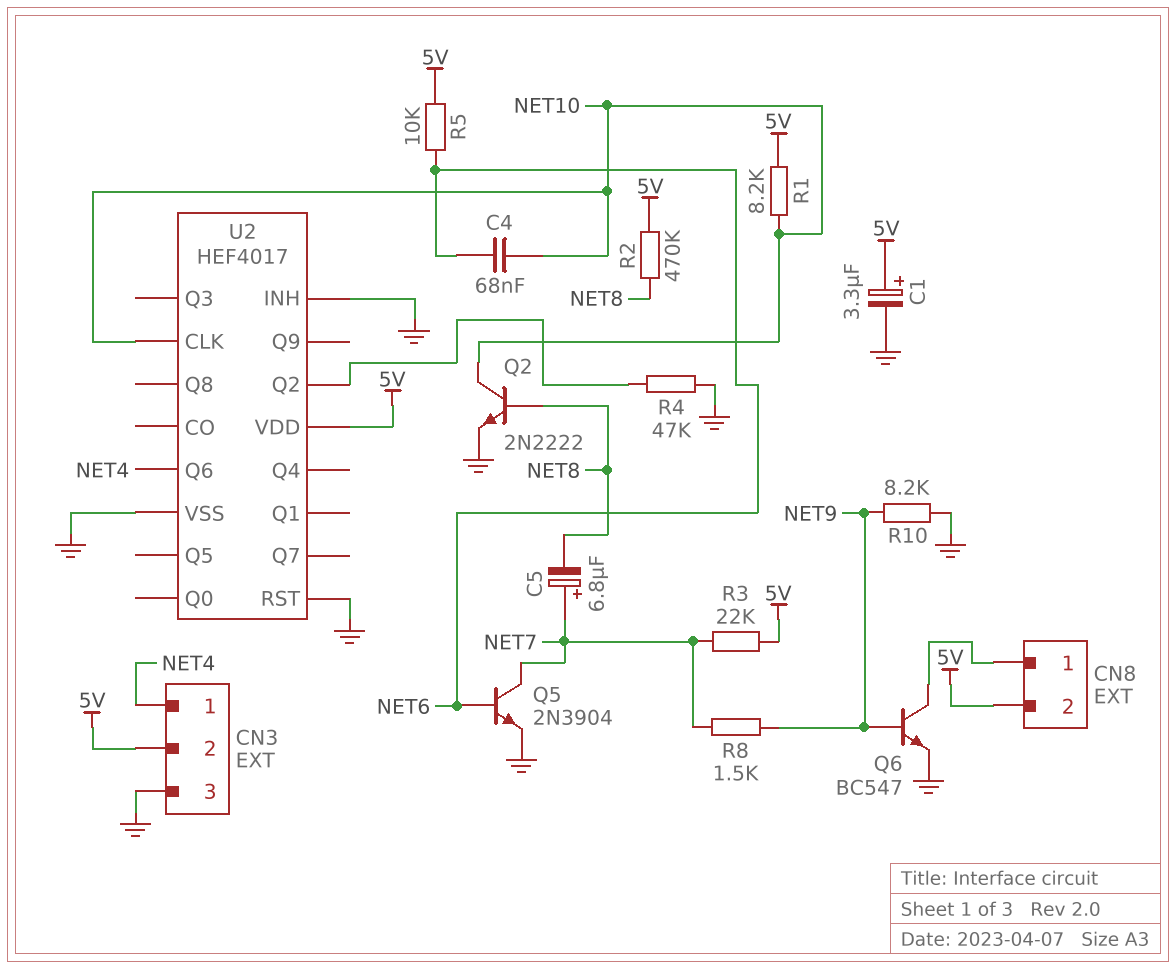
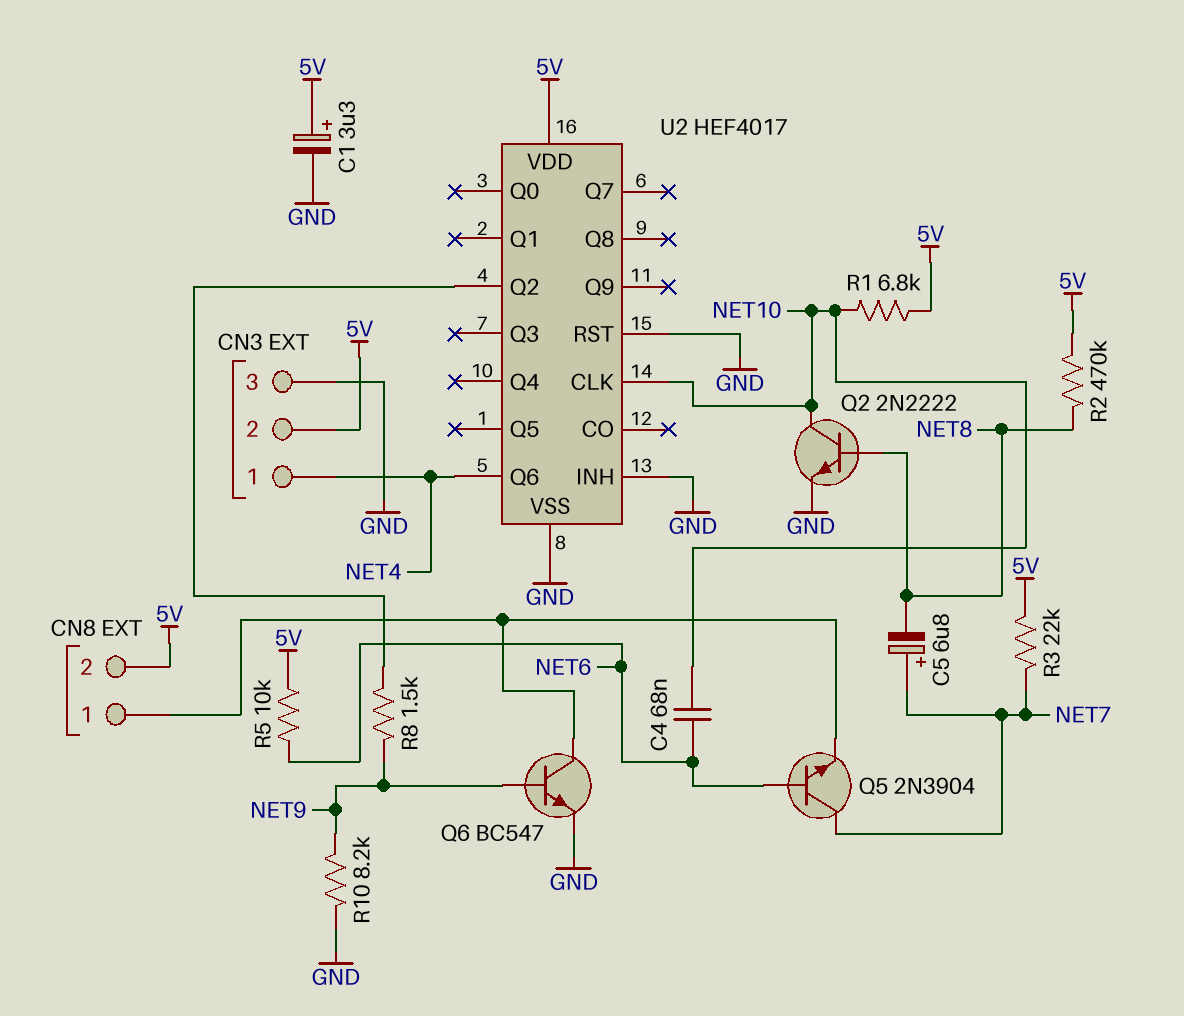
Q5: NPN 2N3904 (B NET6, C NET7, E GND) -> NPN 2N3904 (B NET6, C NET7, E CN8/1)
R1: 8.2k (5V, NET10) -> 6.8k (5V, NET10)
R4: 47k (GND, U2/Q2) -> none
R8: 1.5k (NET7, NET9) -> 1.5k (NET9, U2/Q2)

